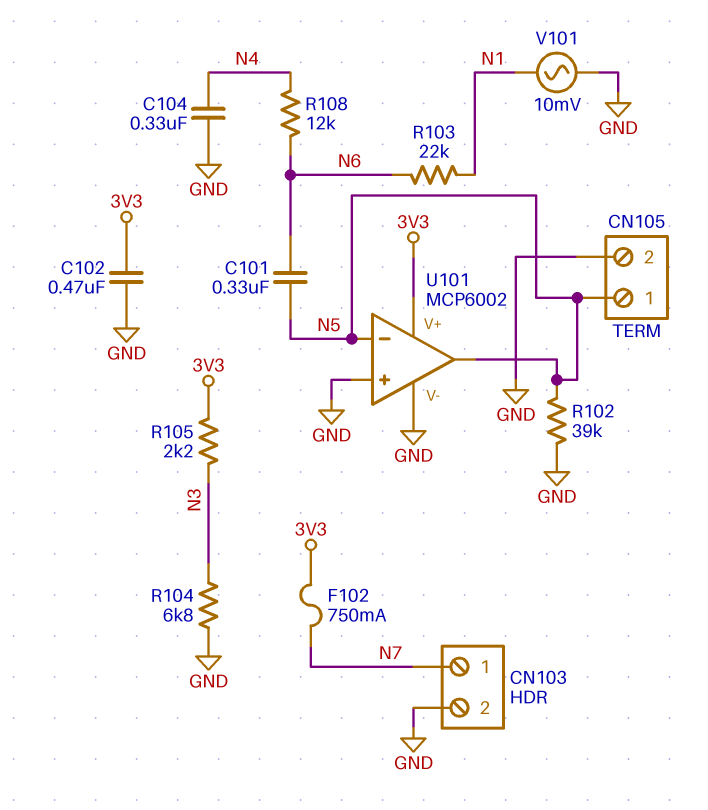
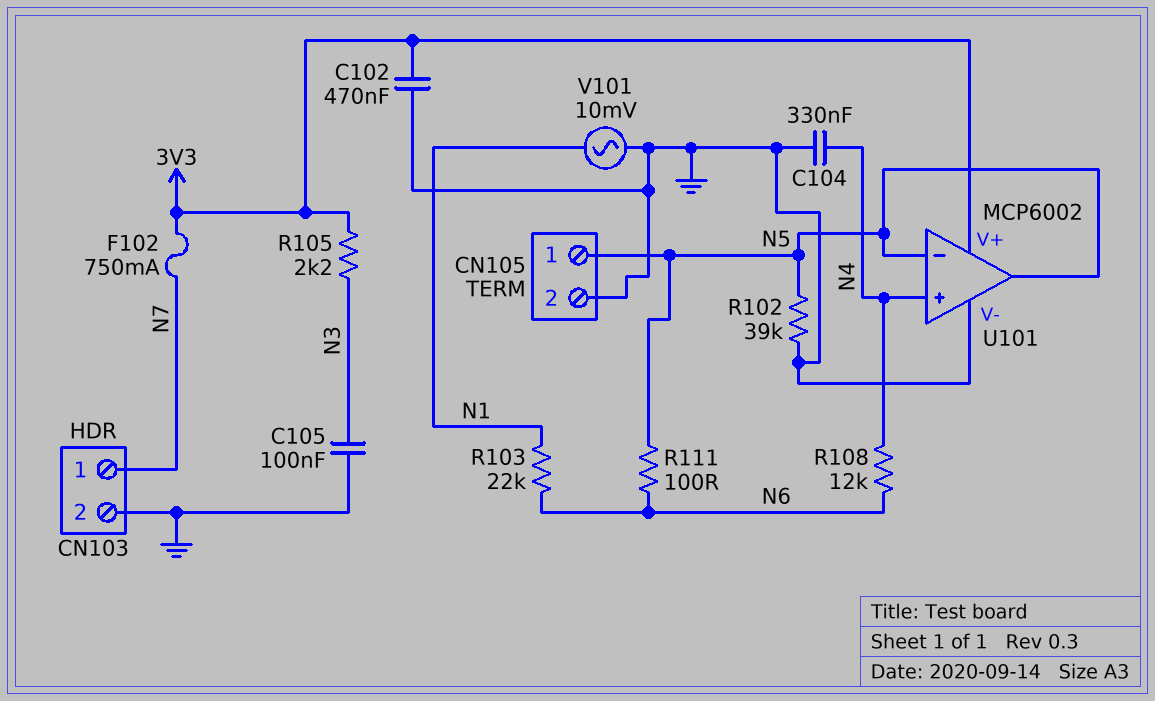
C101: 330nF (N5, N6) -> none
C105: none -> 100nF (GND, N3)
R104: 6.8k (GND, N3) -> none
R111: none -> 100 (N5, N6)
U101 pin in+: GND -> N4

